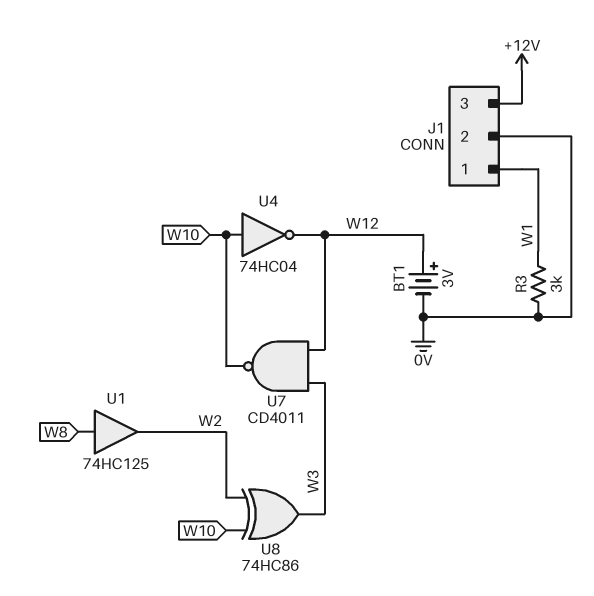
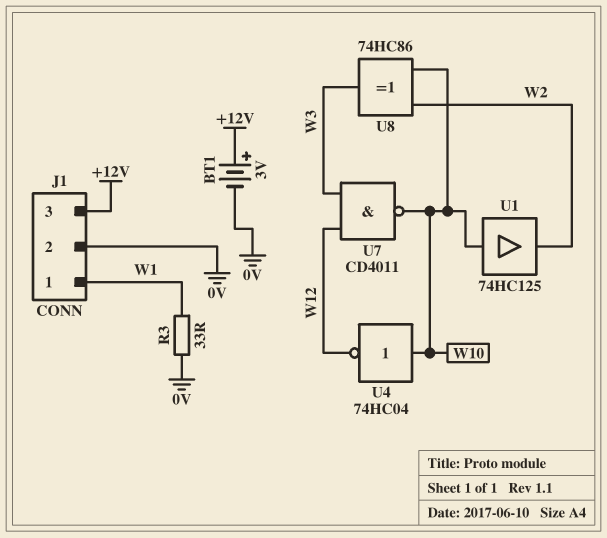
BT1: 3V (plus W12, minus 0V) -> 3V (plus +12V, minus 0V)
R3: 3k (0V, W1) -> 33 (0V, W1)
U1: buffer 74HC125 (in W8, out W2) -> buffer 74HC125 (in W10, out W2)

